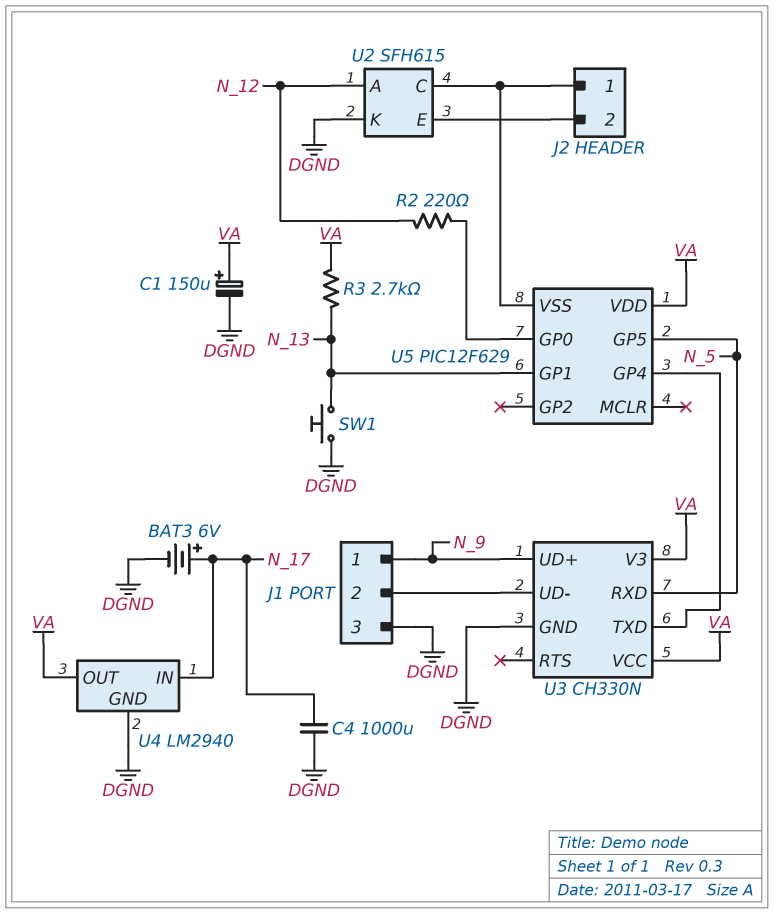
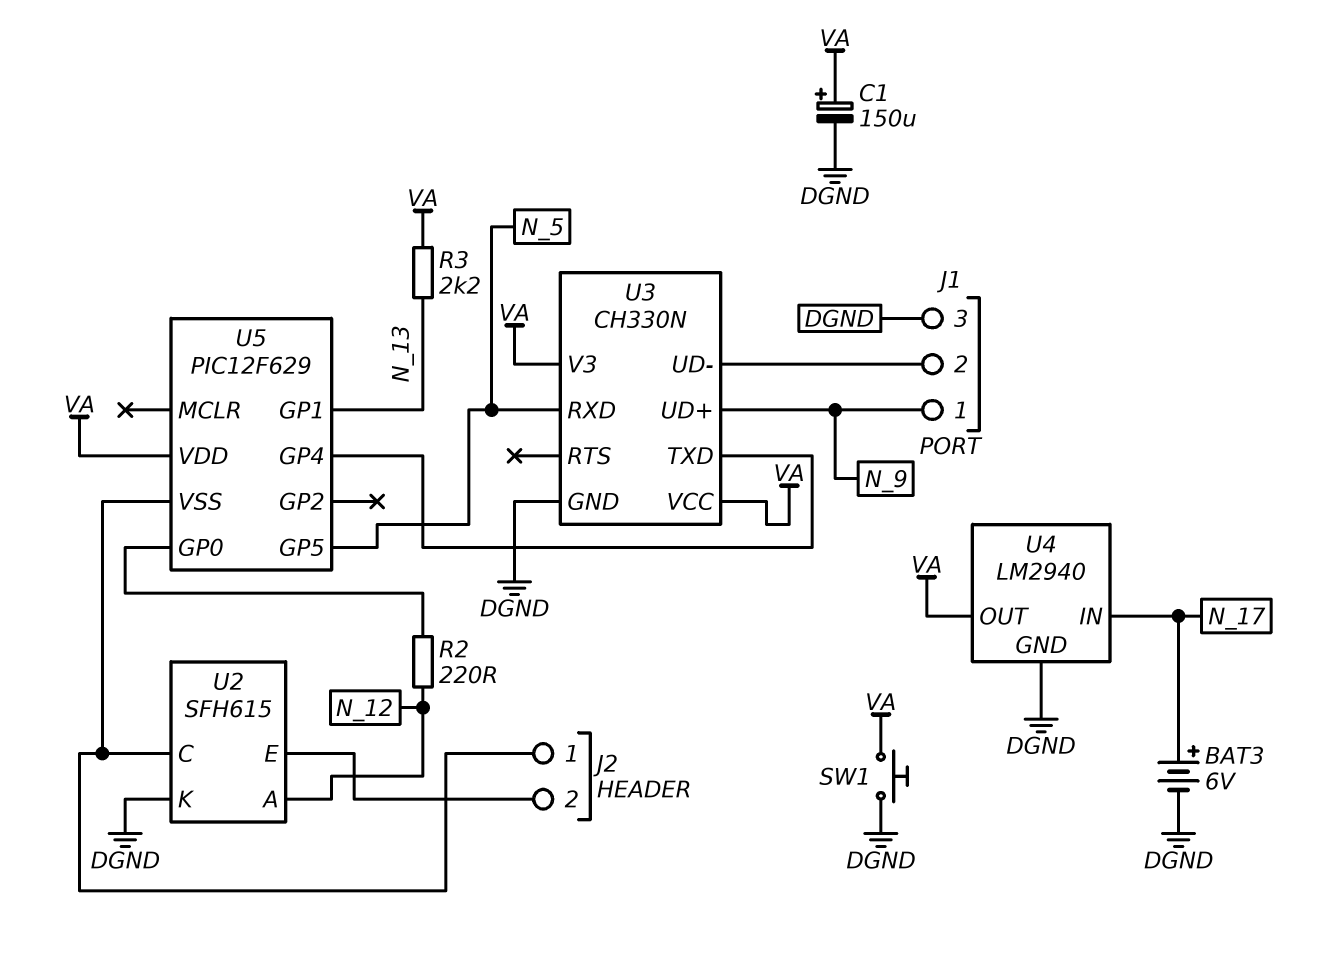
C4: 1000uF (DGND, N_17) -> none
R3: 2.7k (N_13, VA) -> 2.2k (N_13, VA)
SW1: button (DGND, N_13) -> button (DGND, VA)

